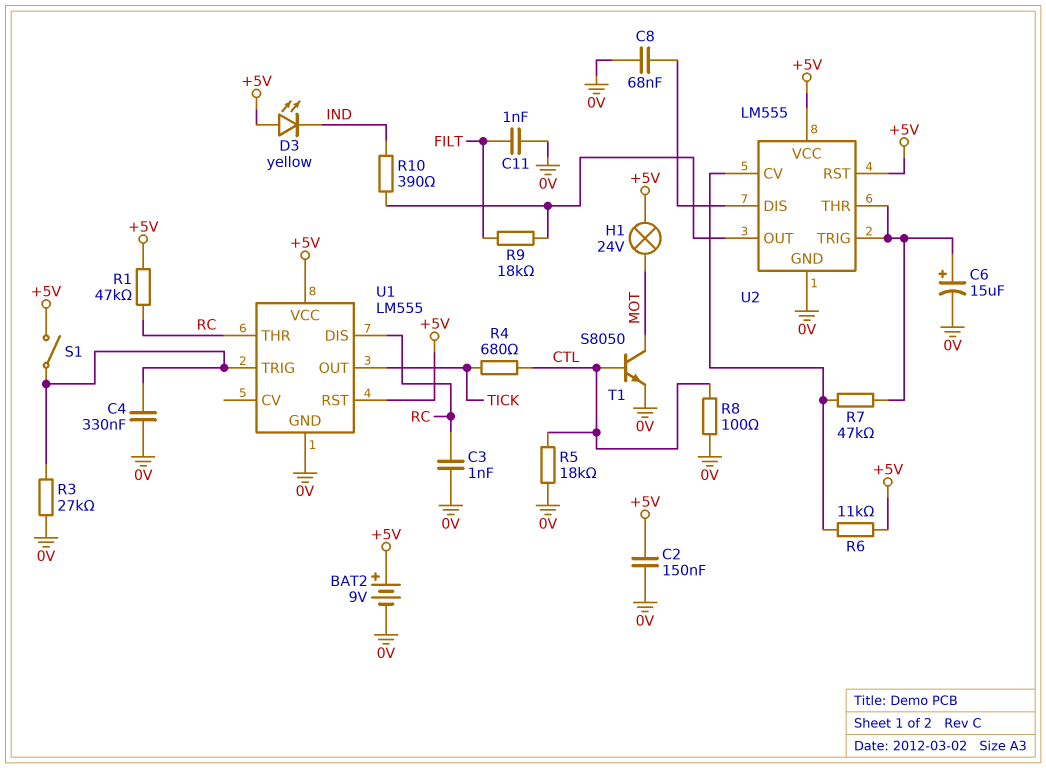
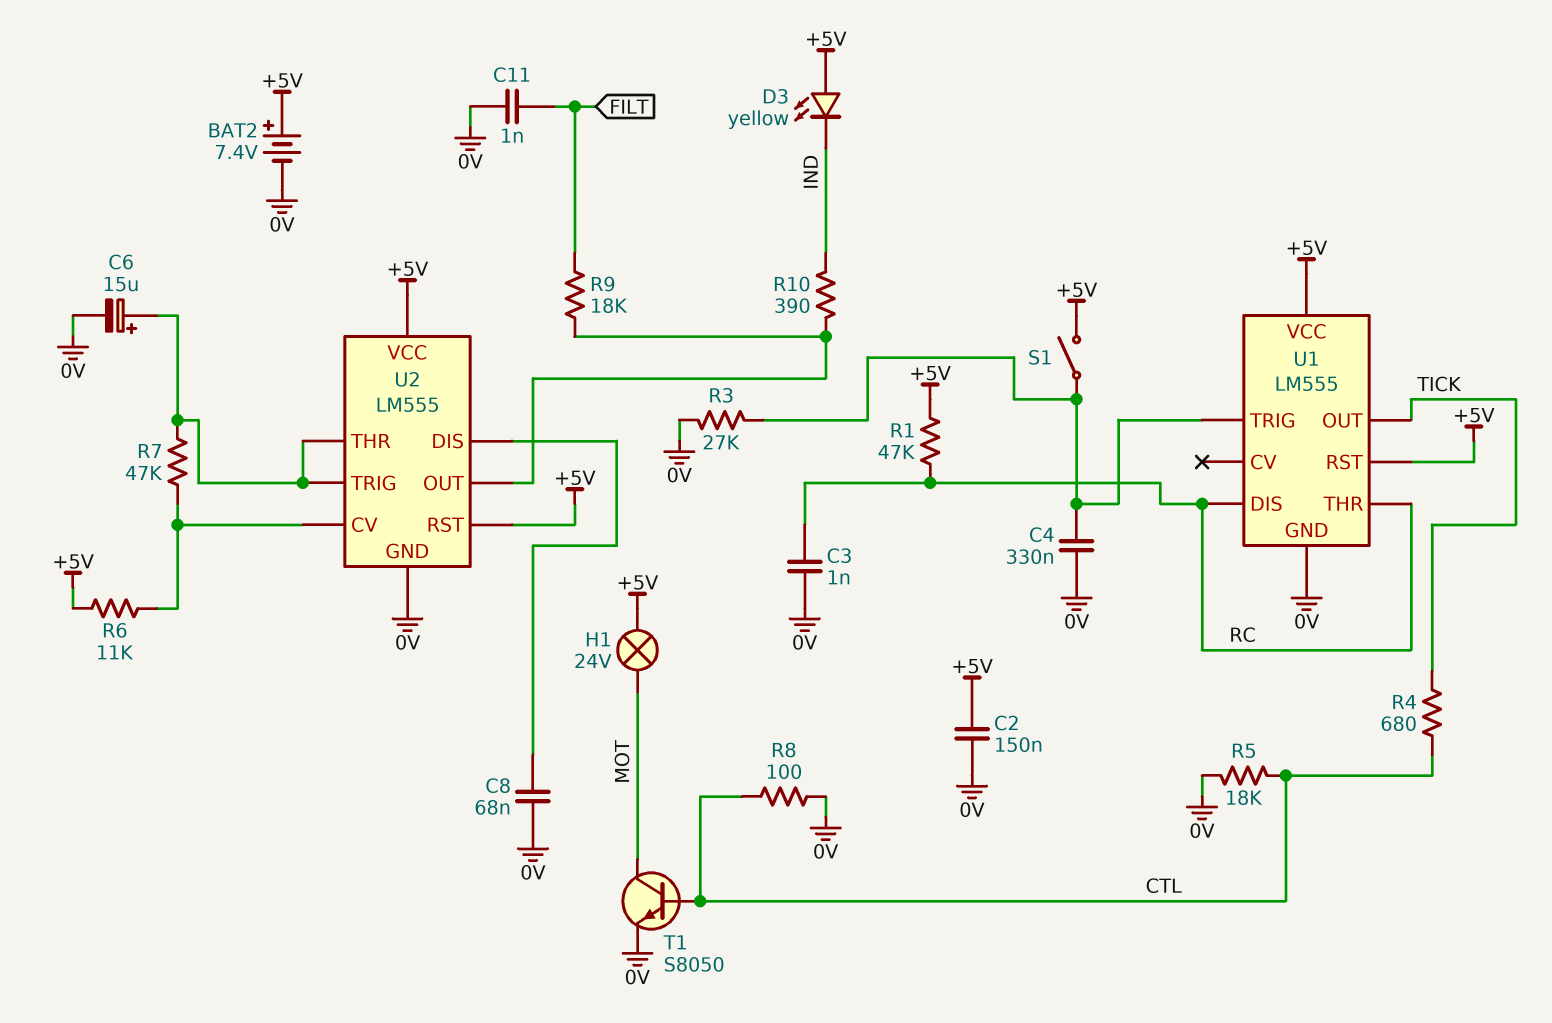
BAT2: 9V (plus +5V, minus 0V) -> 7.4V (plus +5V, minus 0V)

